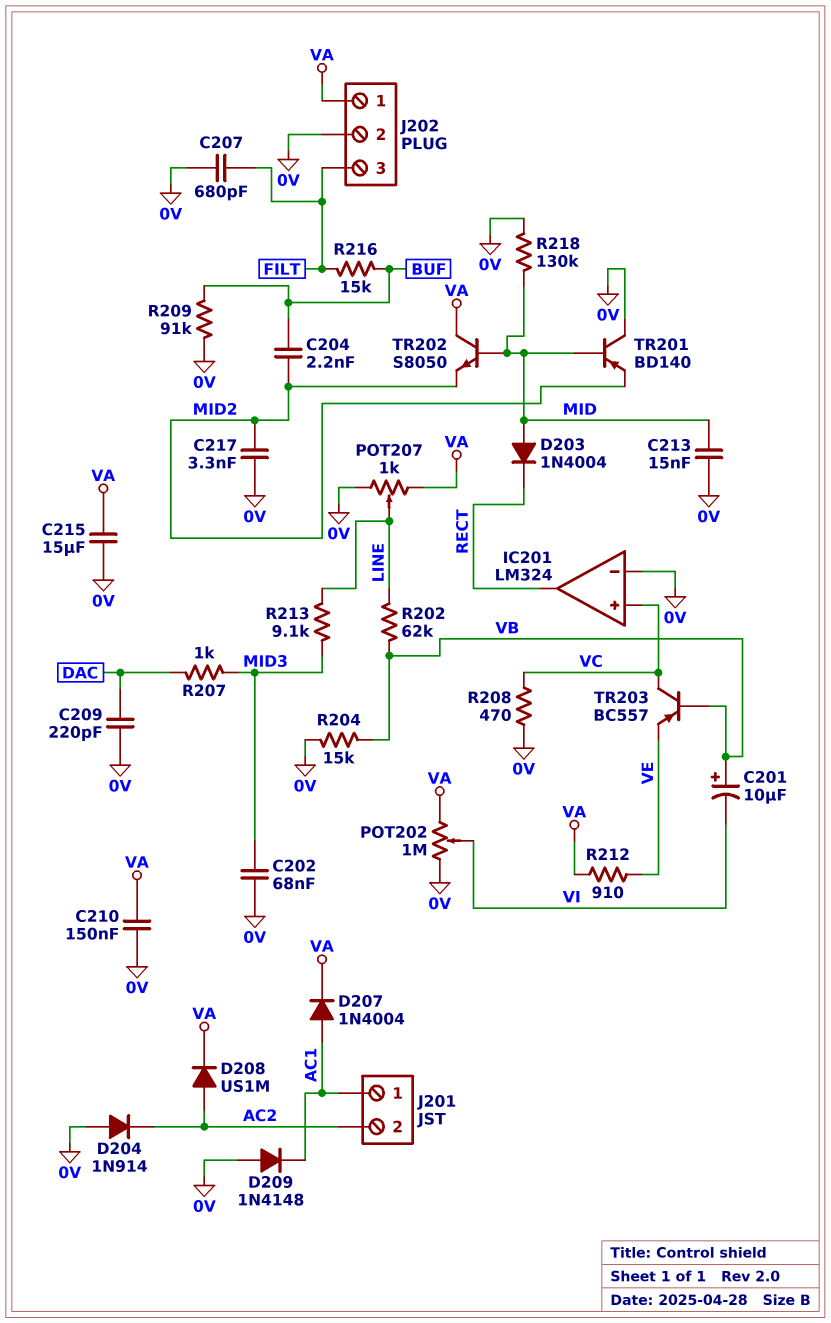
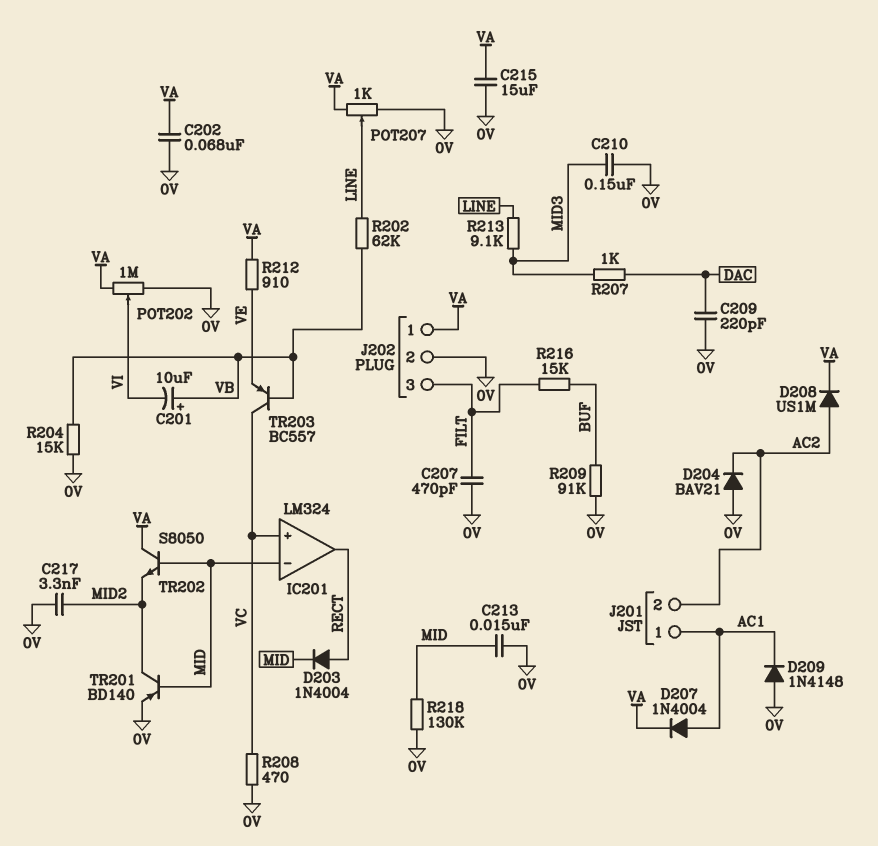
C202: 68nF (0V, MID3) -> 68nF (0V, VA)
C204: 2.2nF (BUF, MID2) -> none
C207: 680pF (0V, FILT) -> 470pF (0V, FILT)
C210: 150nF (0V, VA) -> 150nF (0V, MID3)
D203: diode 1N4004 (A MID, K RECT) -> diode 1N4004 (A RECT, K MID)
D204: diode 1N914 (A 0V, K AC2) -> diode BAV21 (A 0V, K AC2)
IC201 pin in-: 0V -> MID
TR201: PNP BD140 (B MID, C 0V, E MID2) -> PNP BD140 (B MID, C MID2, E 0V)

